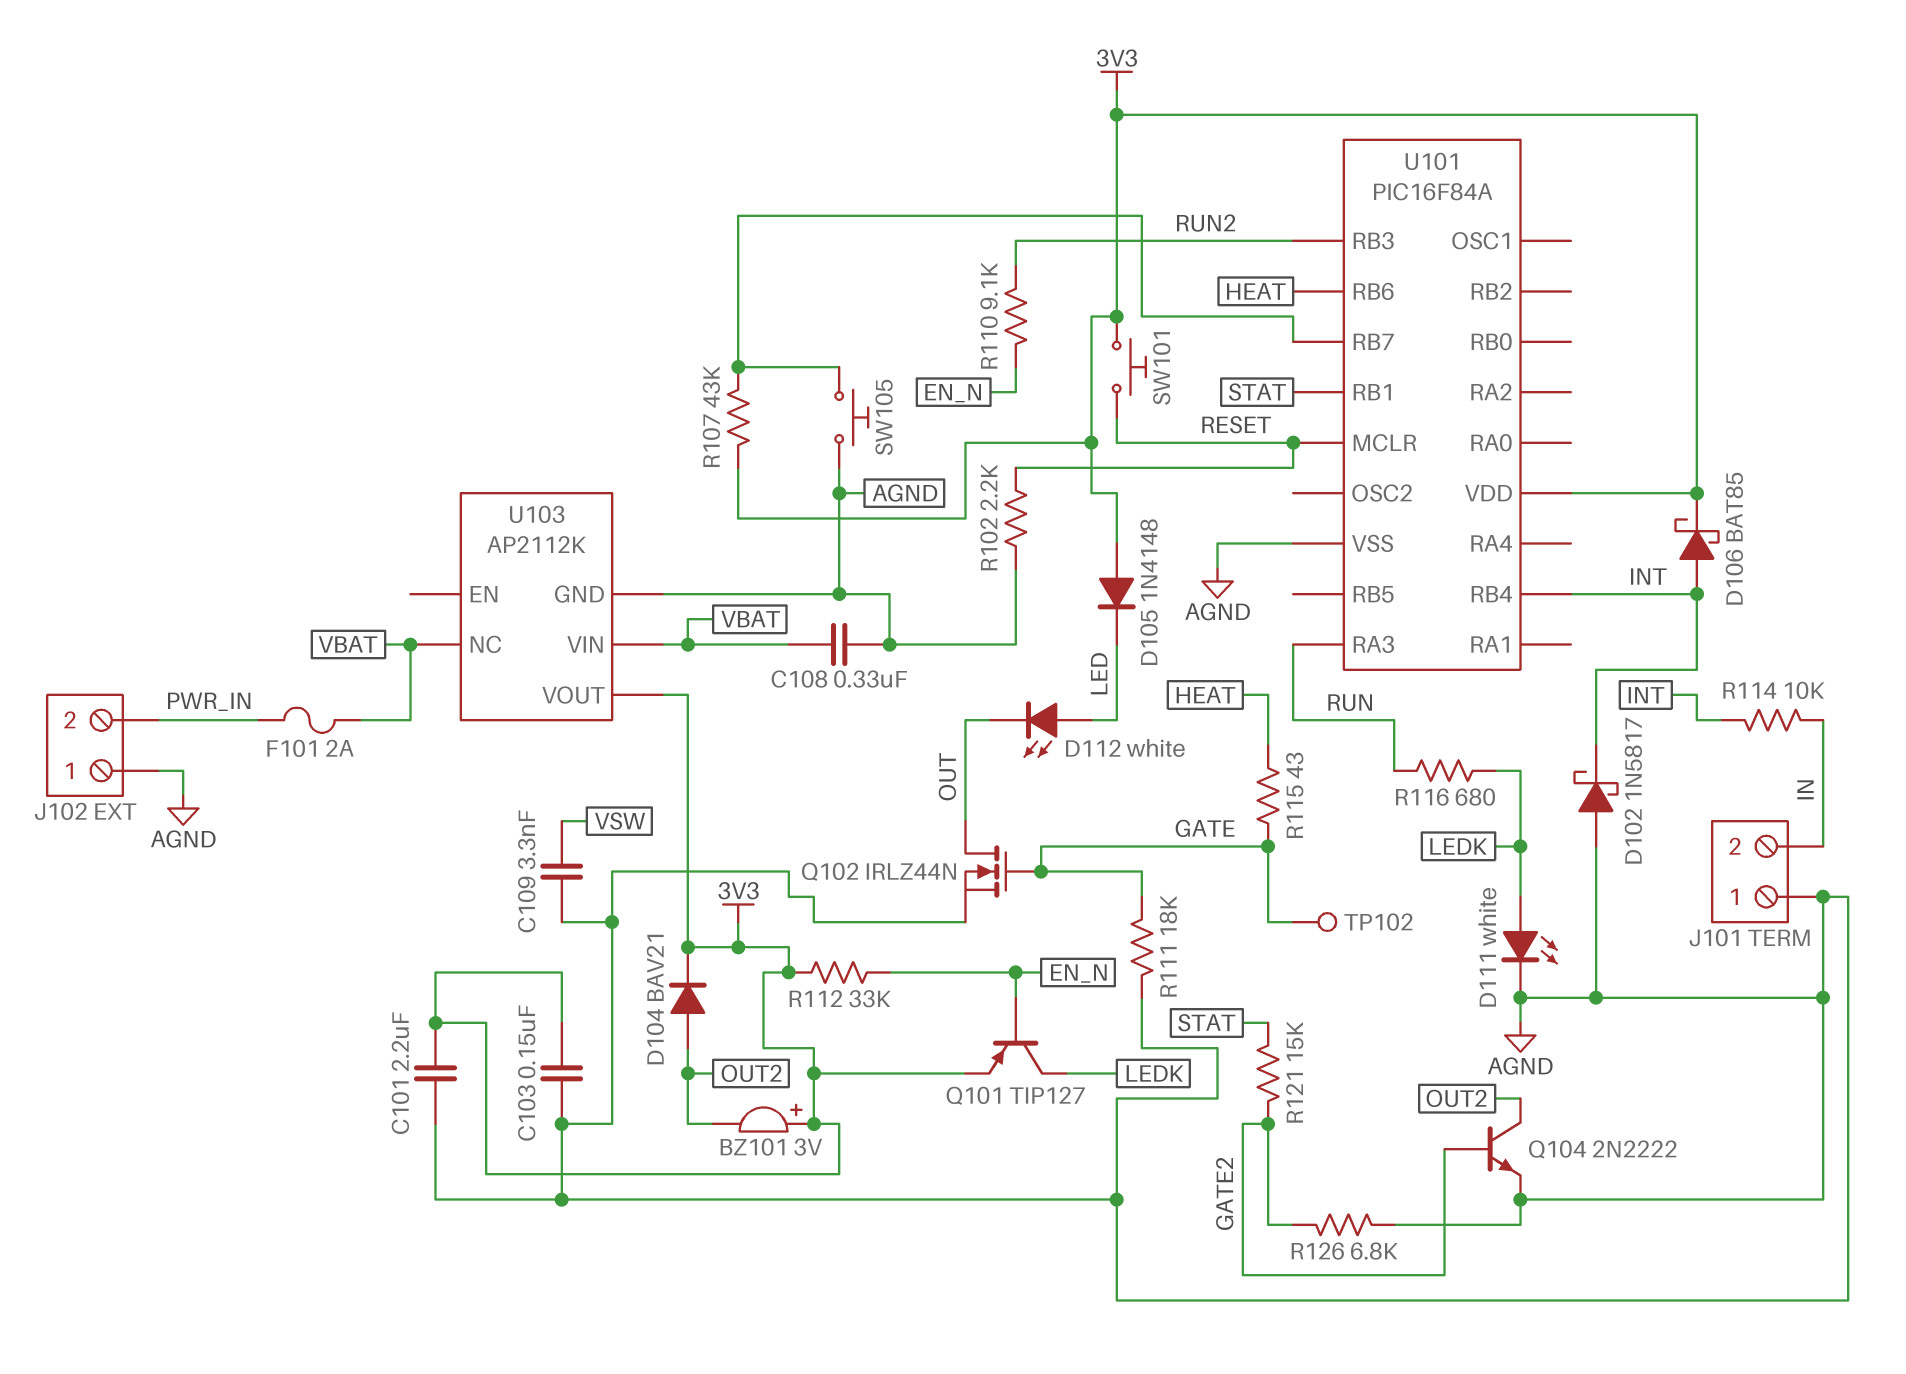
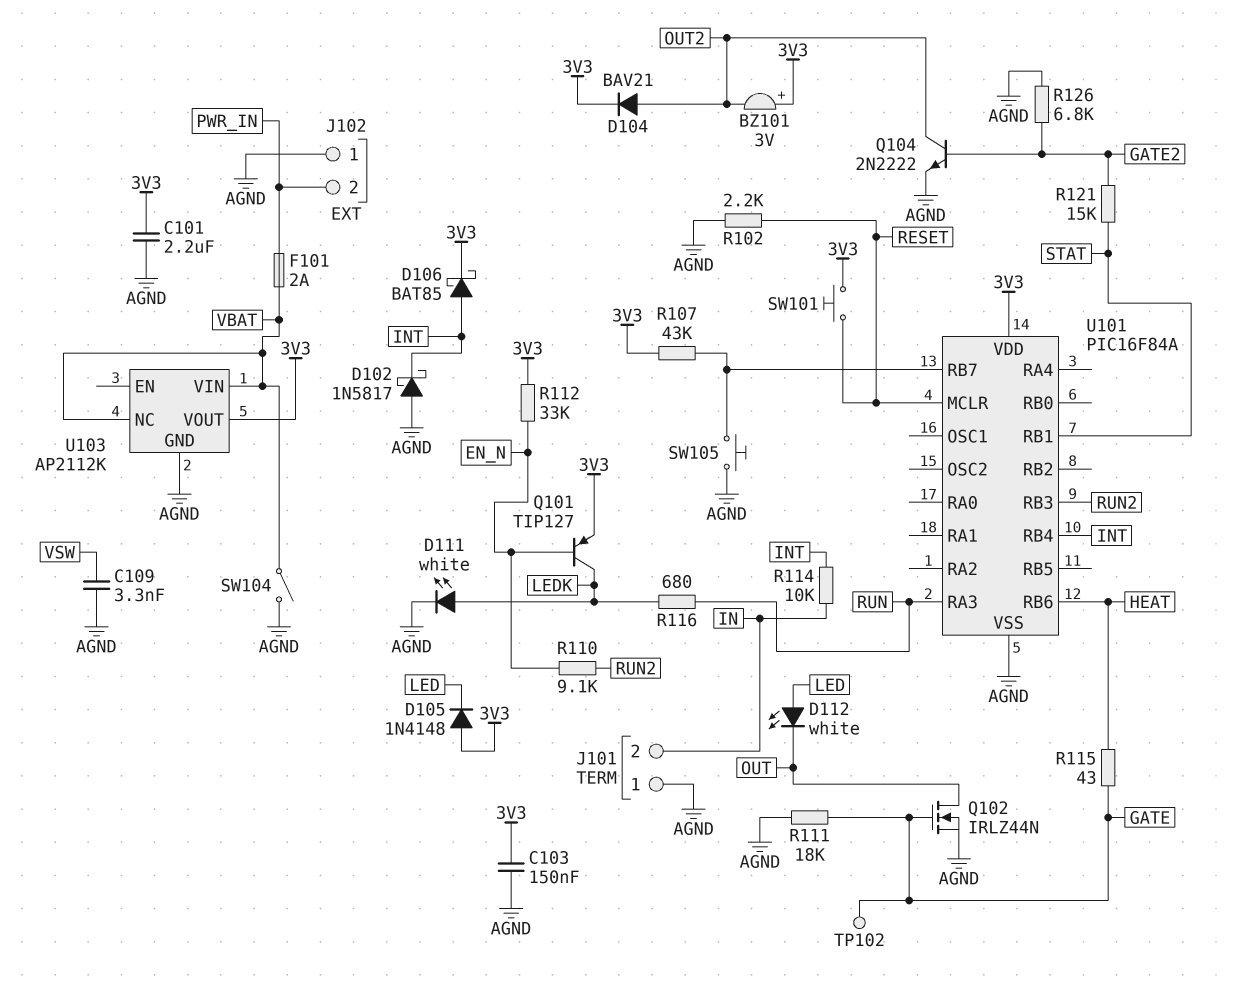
C108: 330nF (AGND, VBAT) -> none
SW104: none -> switch (AGND, VBAT)

